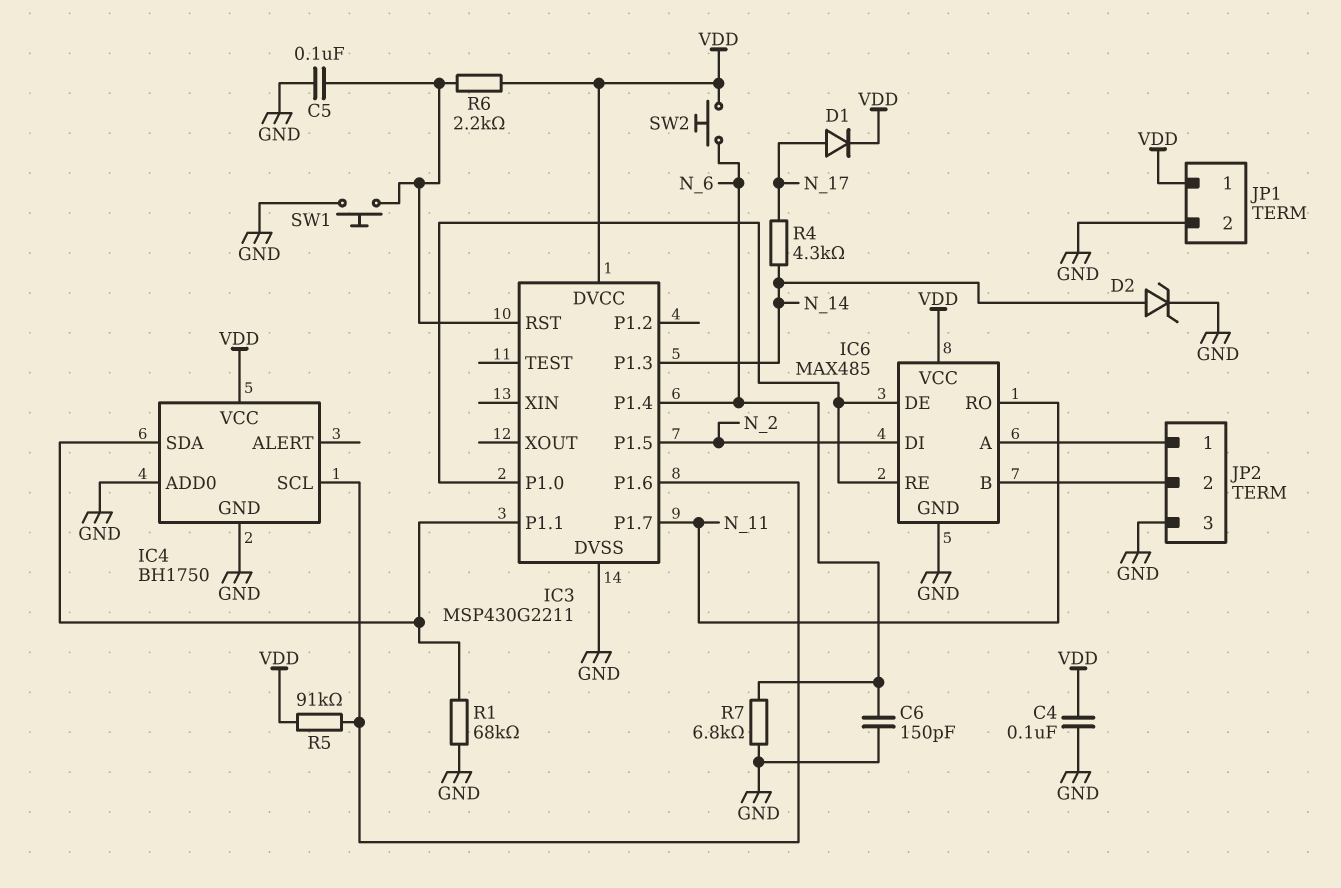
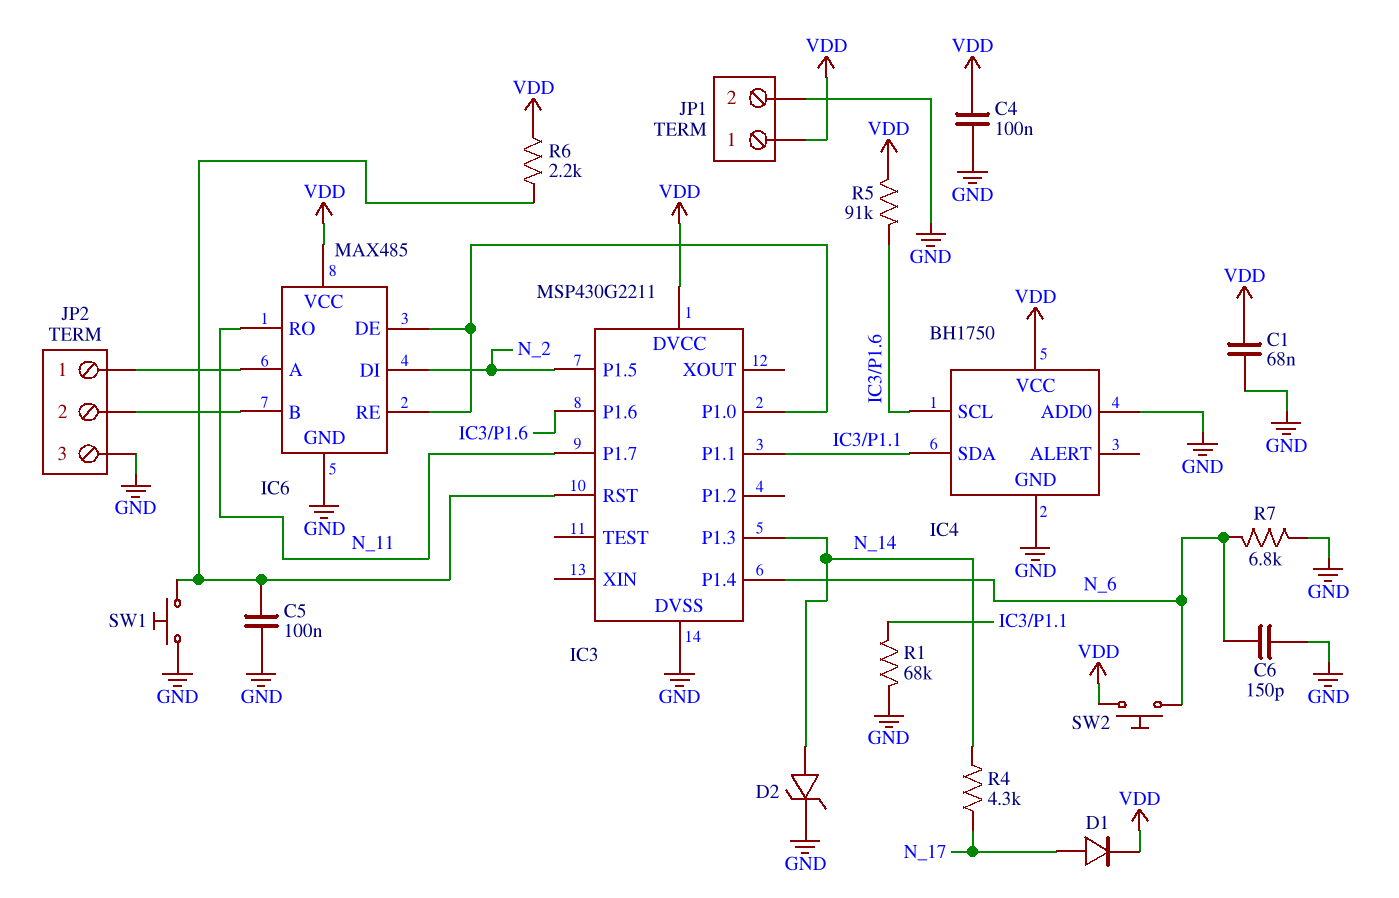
C1: none -> 68nF (GND, VDD)

